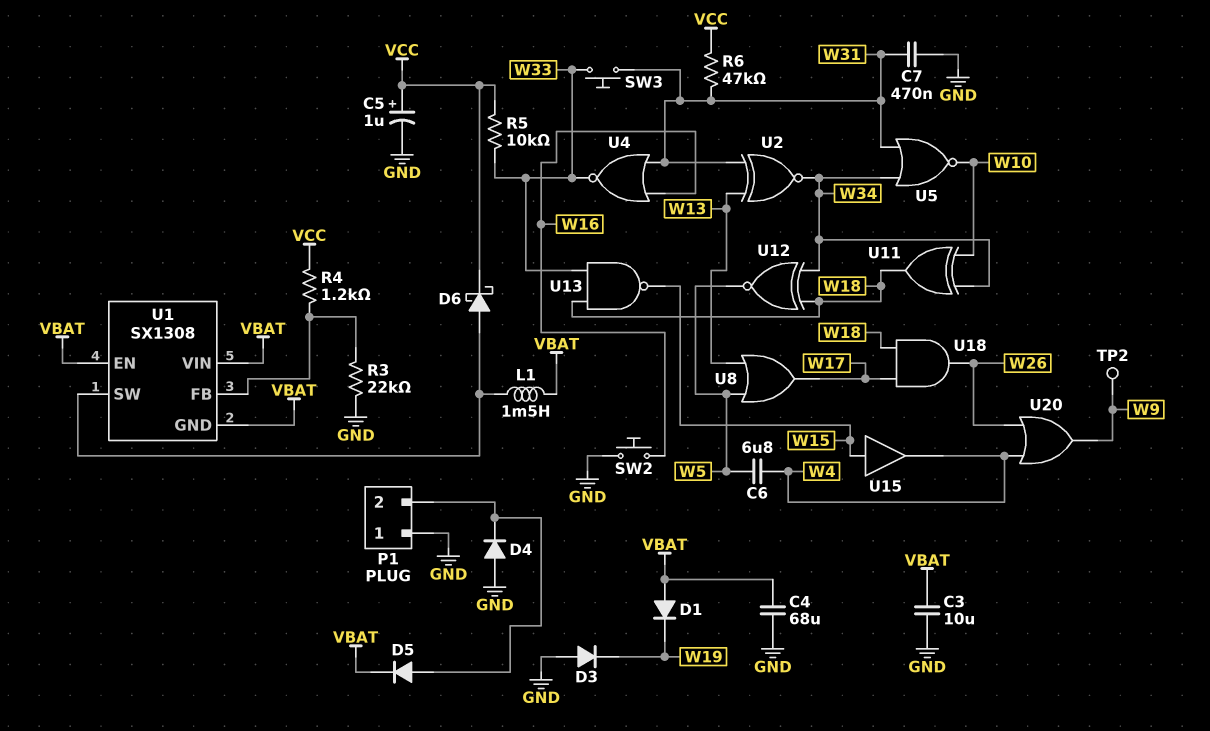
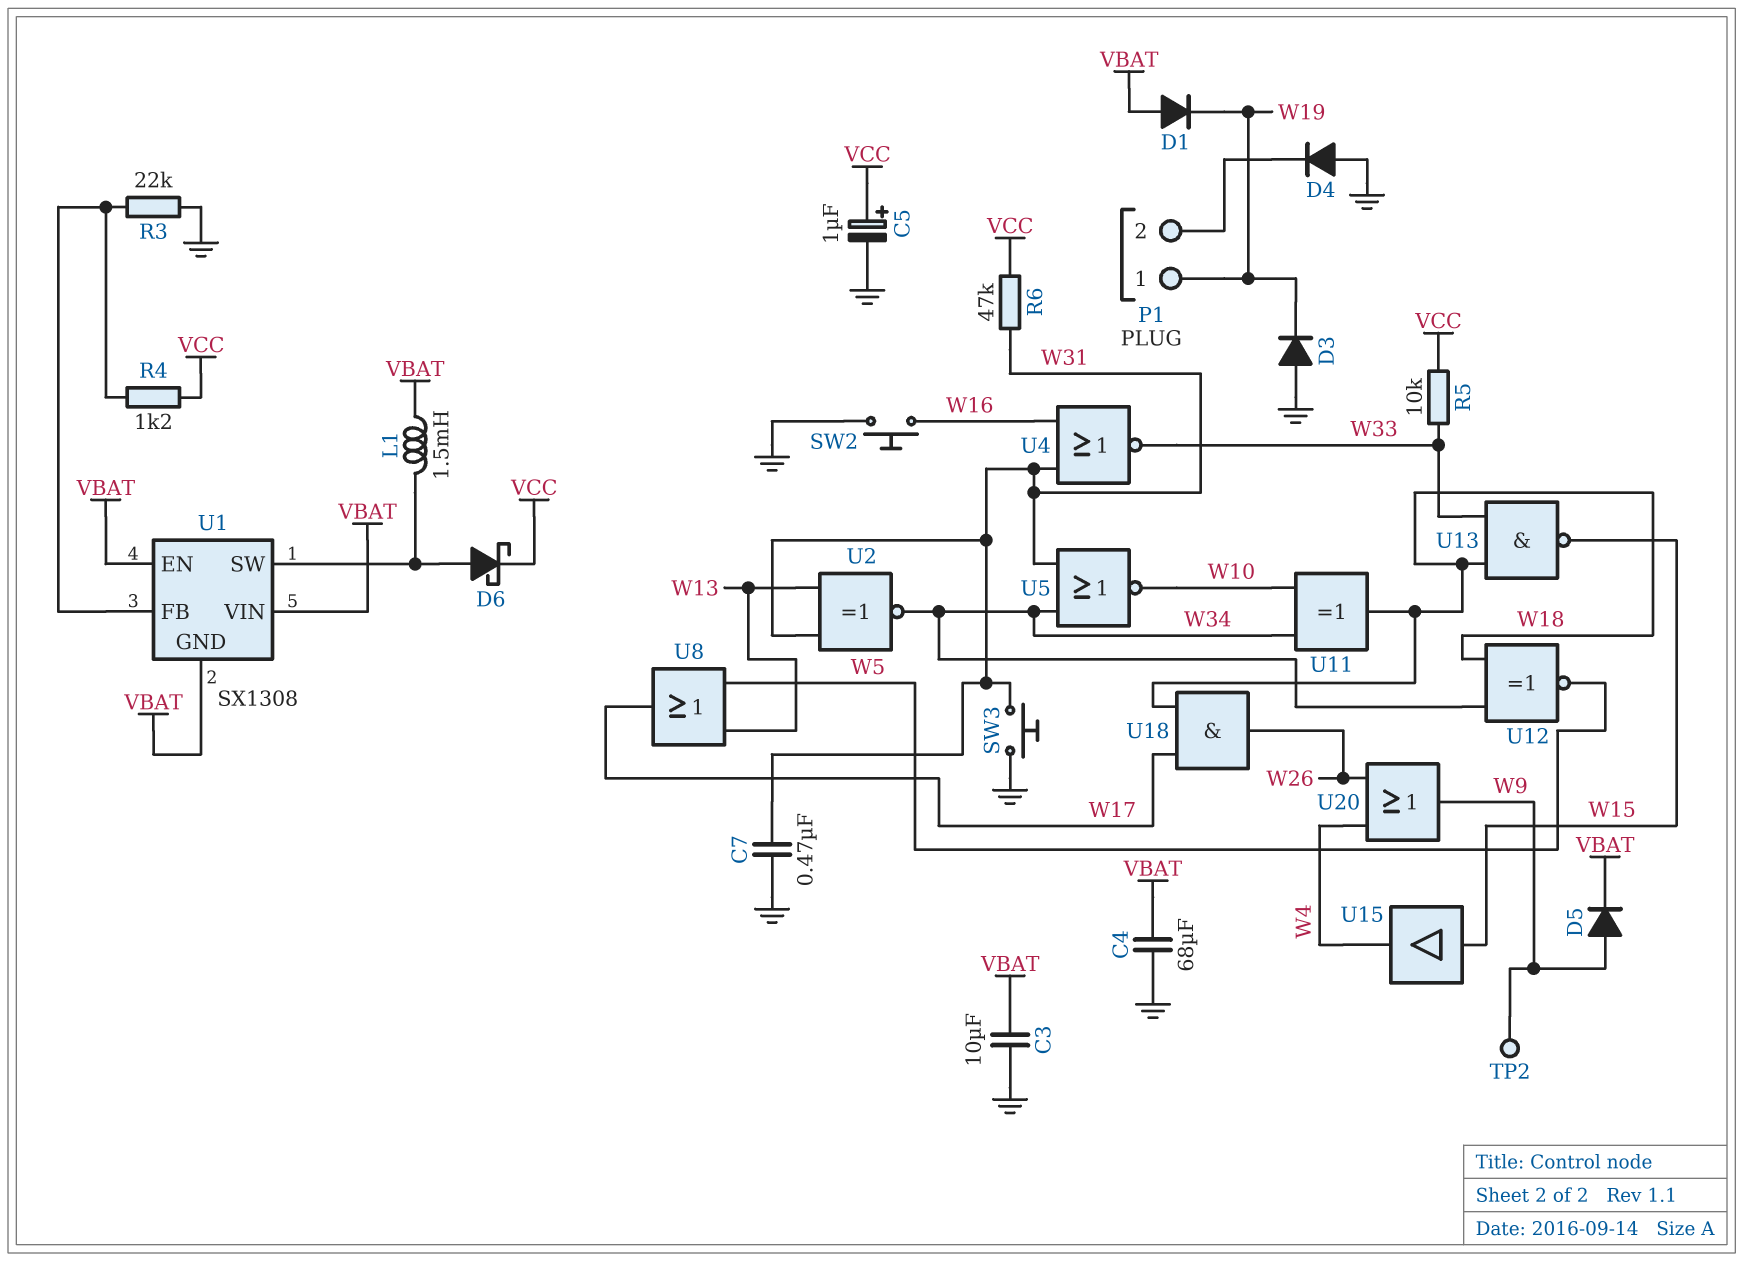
C6: 6.8uF (W4, W5) -> none
D5: diode (A P1/2, K VBAT) -> diode (A W9, K VBAT)
P1 pin 1: GND -> W19
SW3: button (W31, W33) -> button (GND, W31)

